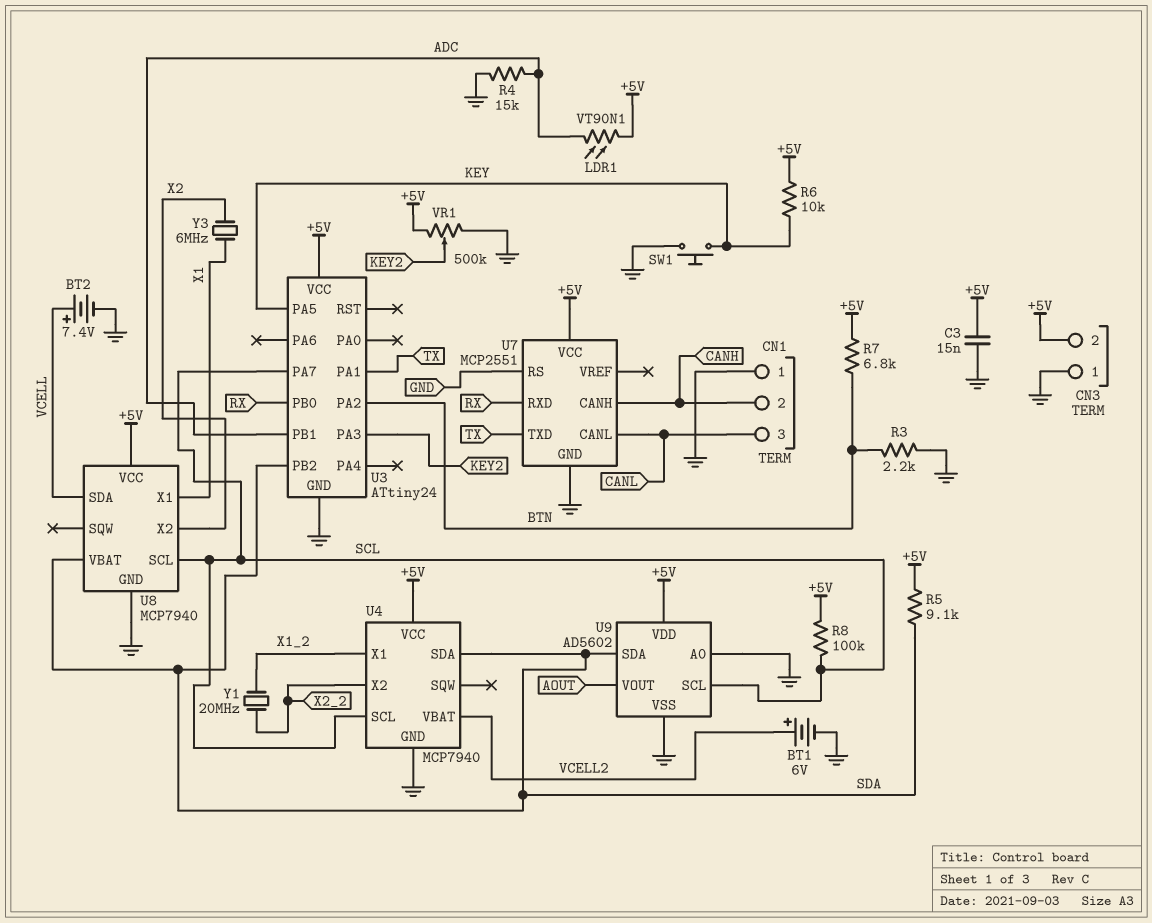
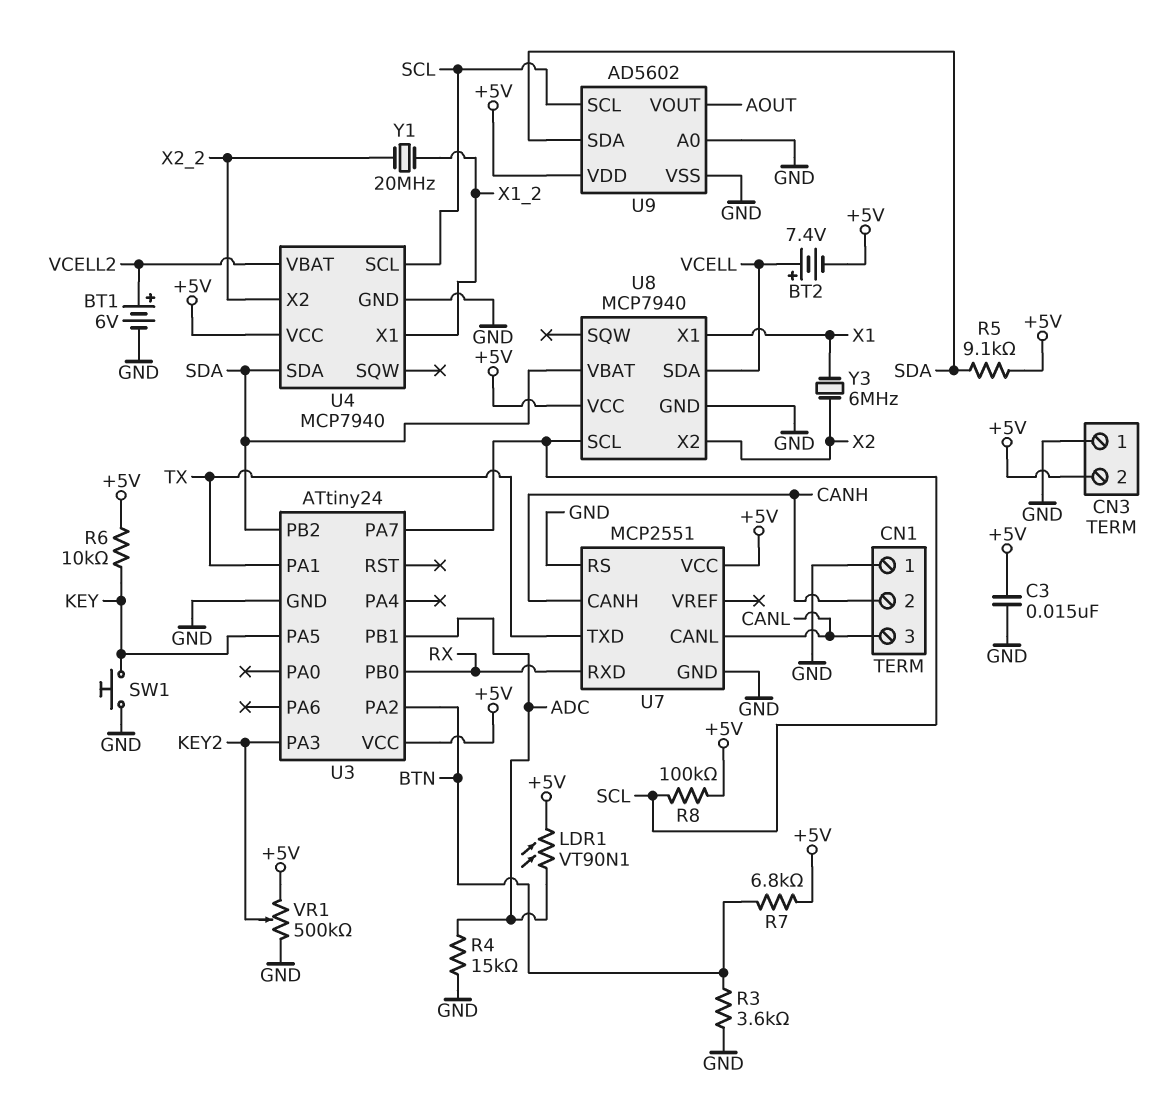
BT2: 7.4V (plus VCELL, minus GND) -> 7.4V (plus VCELL, minus +5V)
R3: 2.2k (BTN, GND) -> 3.6k (BTN, GND)

